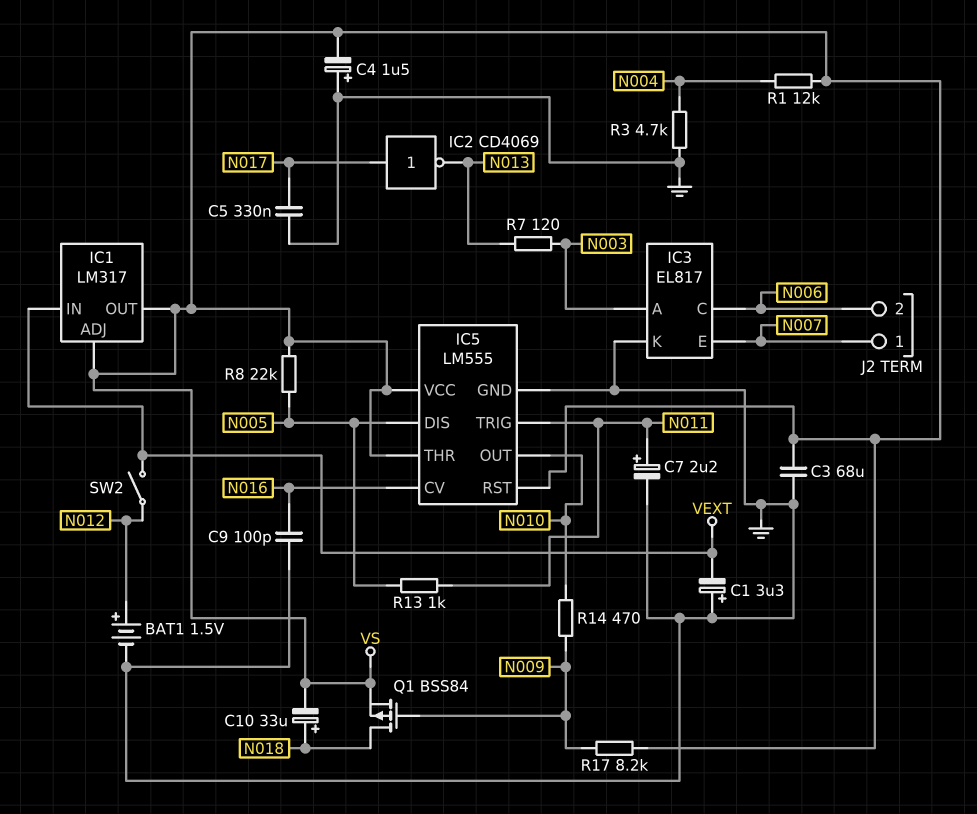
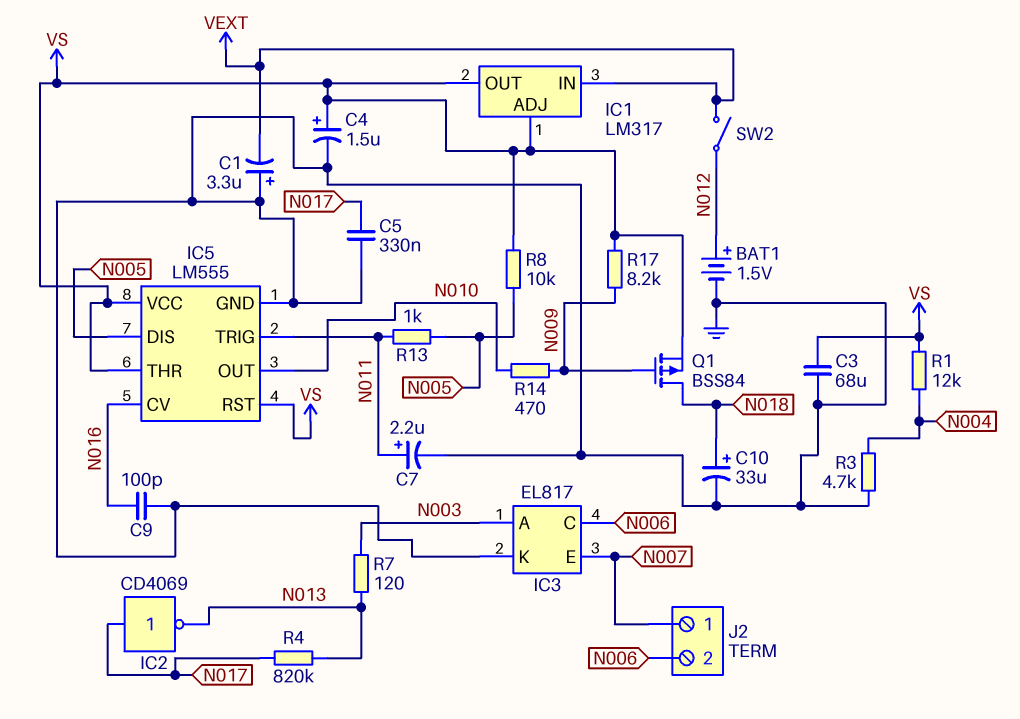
C4: 1.5uF (plus GND, minus VS) -> 1.5uF (plus VS, minus GND)
C10: 33uF (plus N018, minus VS) -> 33uF (plus N018, minus GND)
R4: none -> 820k (N013, N017)
R8: 22k (N005, VS) -> 10k (N005, VS)

